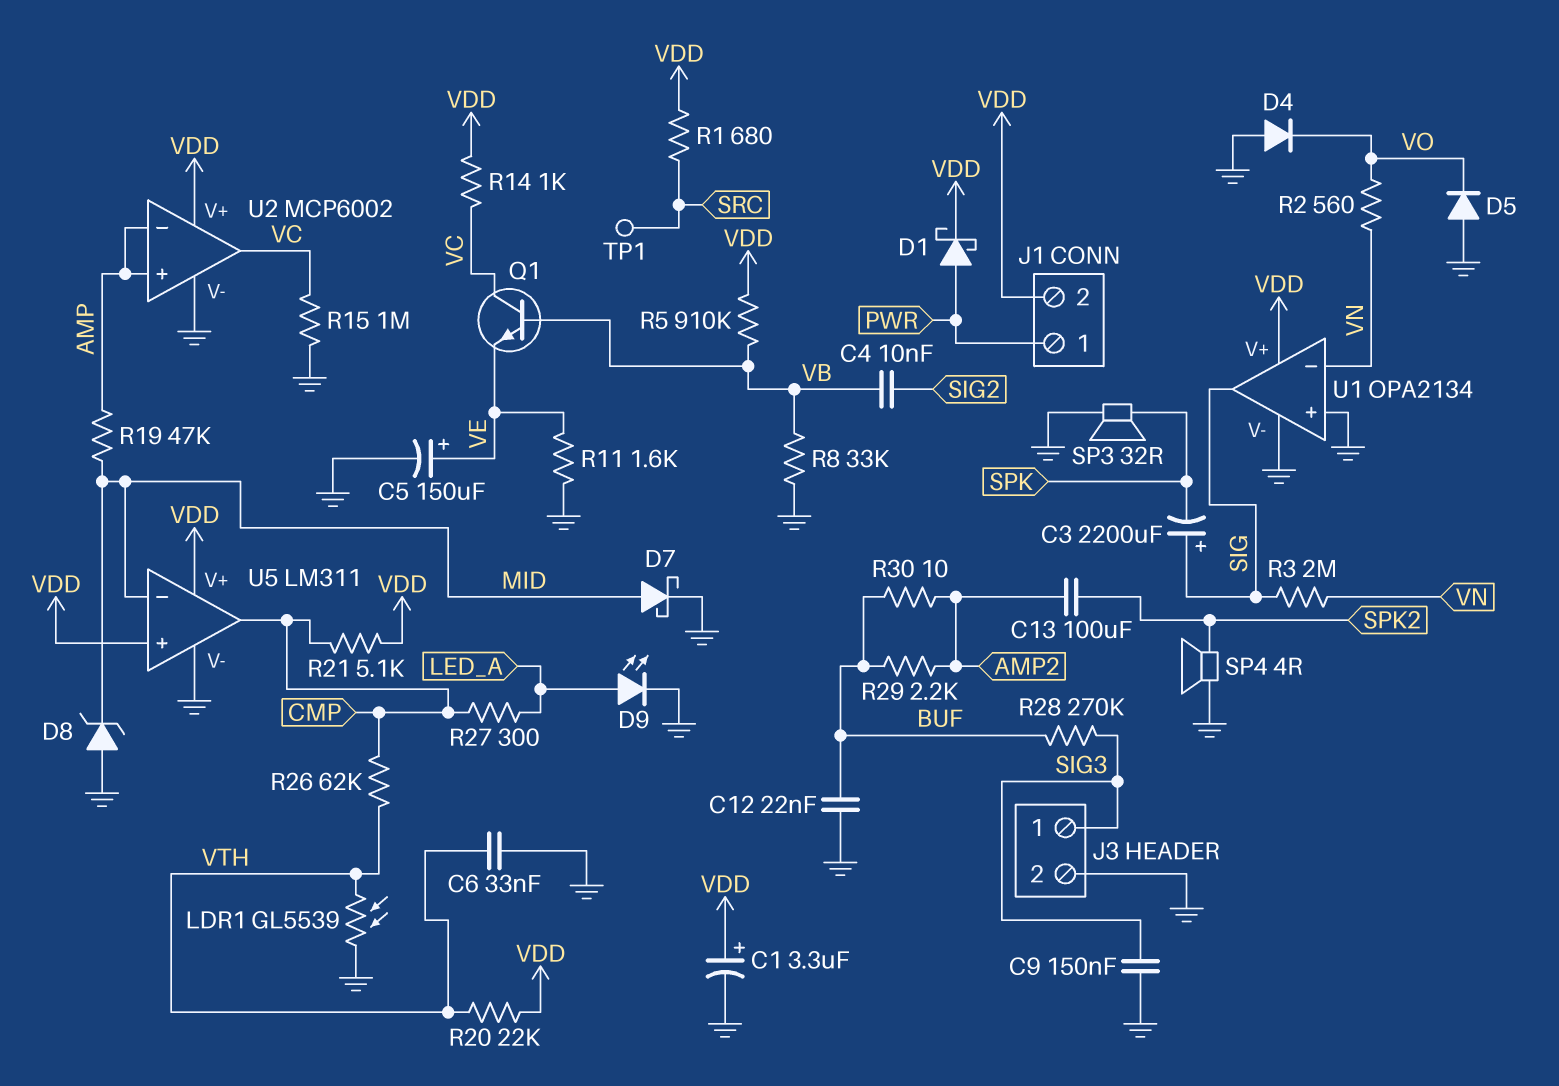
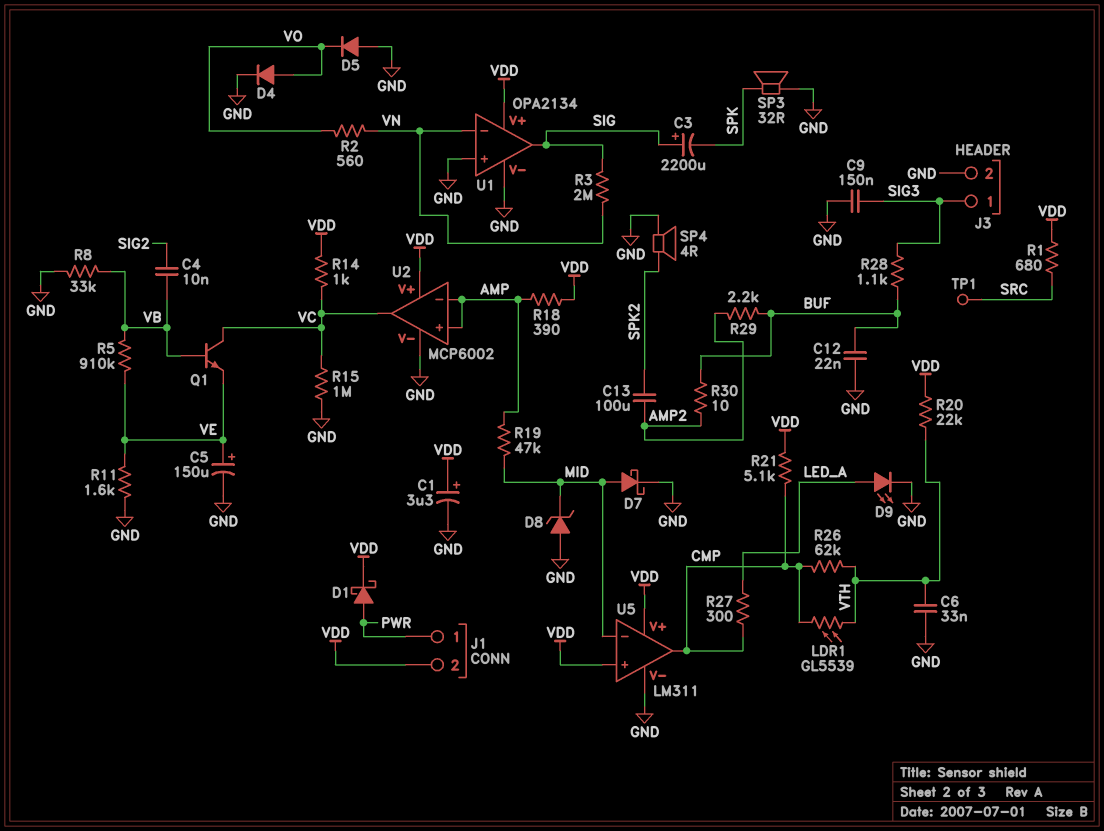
D4: diode (A GND, K VO) -> diode (A VO, K GND)
LDR1: GL5539 (GND, VTH) -> GL5539 (CMP, VTH)
R5: 910k (VB, VDD) -> 910k (VB, VE)
R18: none -> 390 (AMP, VDD)
R28: 270k (BUF, SIG3) -> 1.1k (BUF, SIG3)

